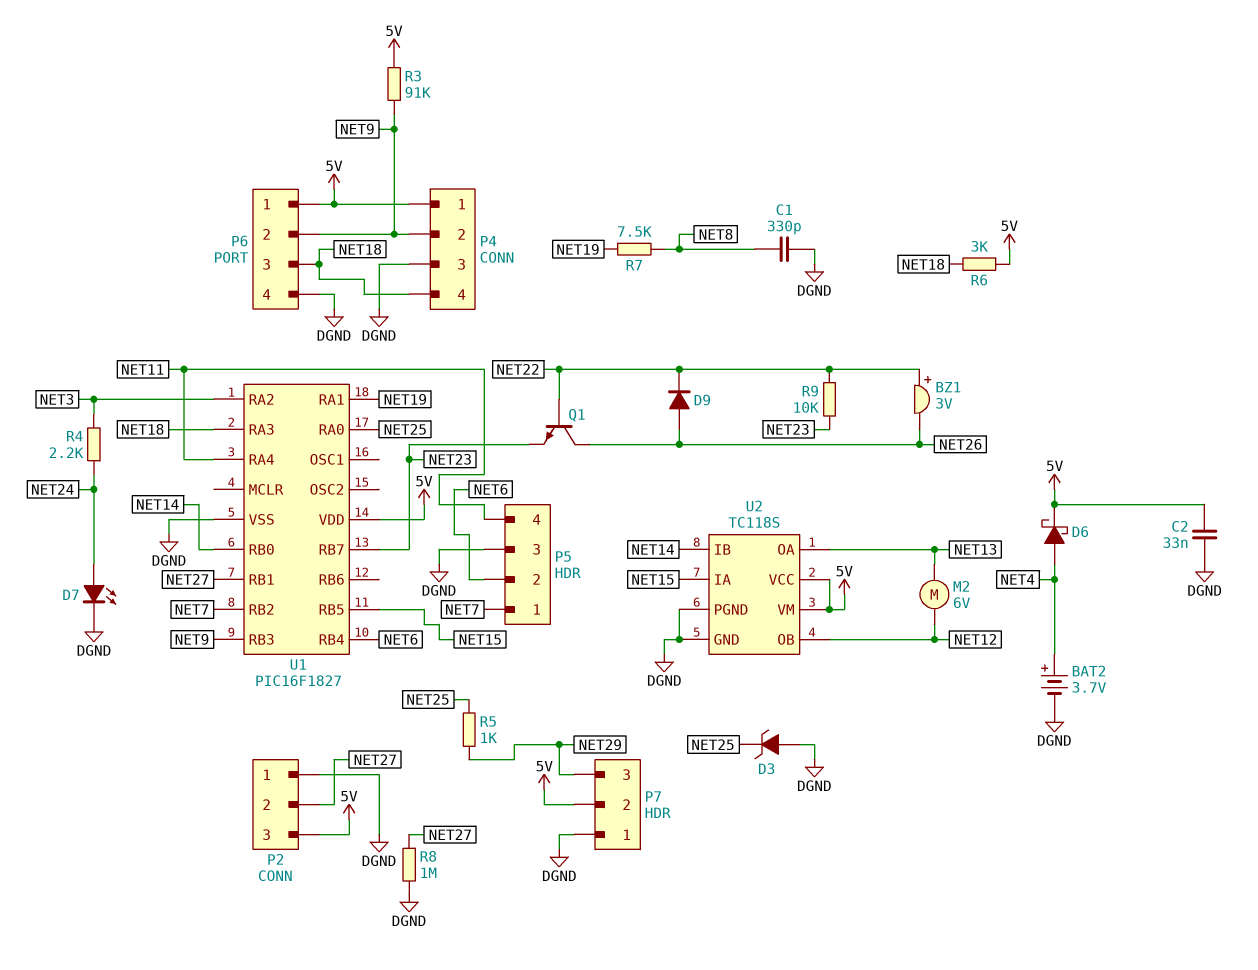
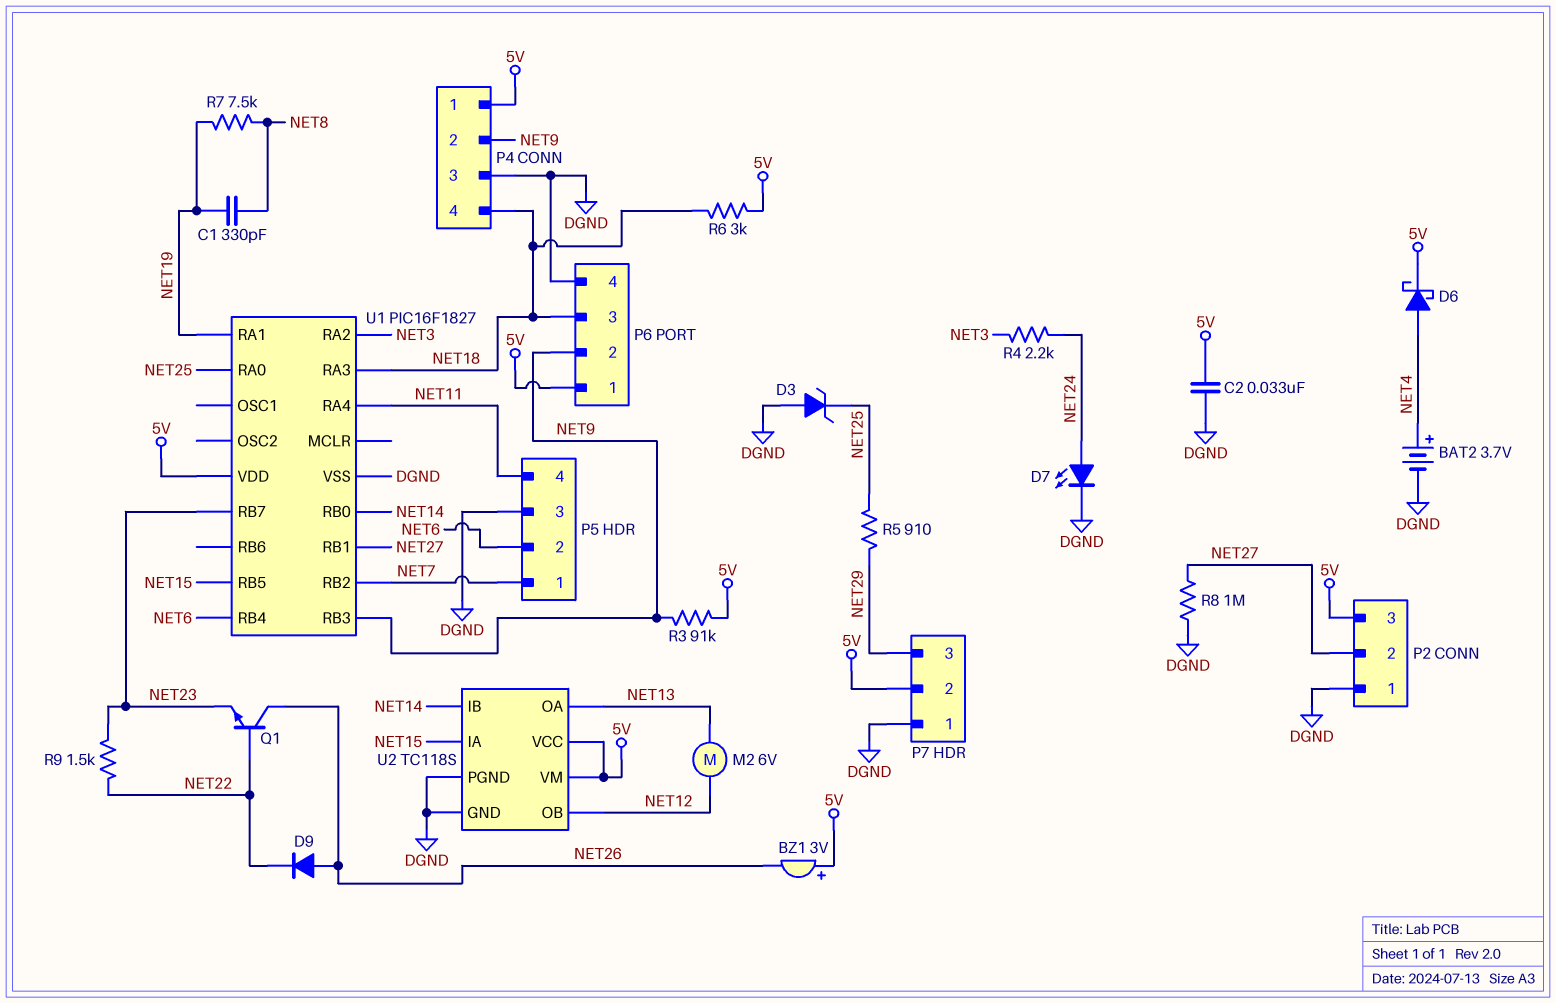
BZ1: buzzer 3V (plus NET22, minus NET26) -> buzzer 3V (plus 5V, minus NET26)
C1: 330pF (DGND, NET8) -> 330pF (NET8, NET19)
R5: 1k (NET25, NET29) -> 910 (NET25, NET29)
R9: 10k (NET22, NET23) -> 1.5k (NET22, NET23)

